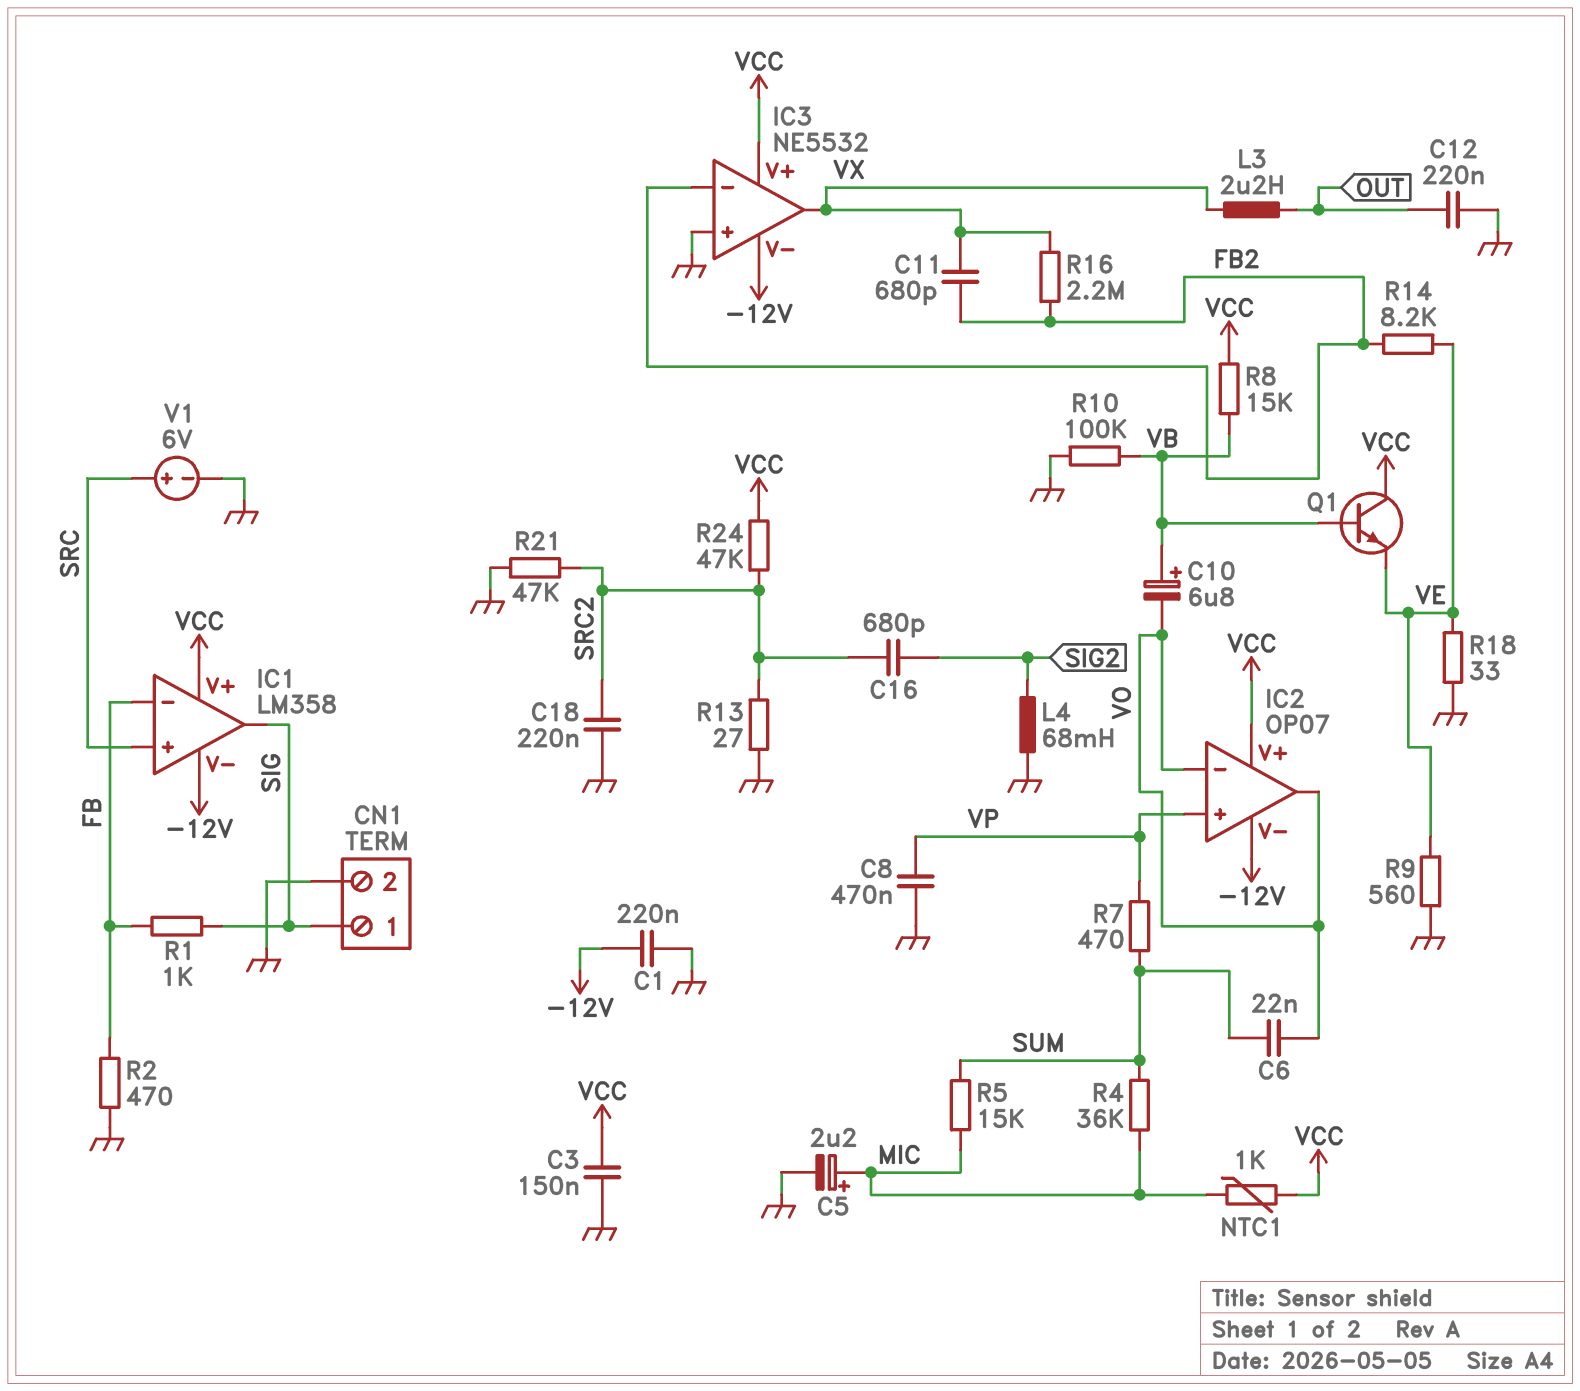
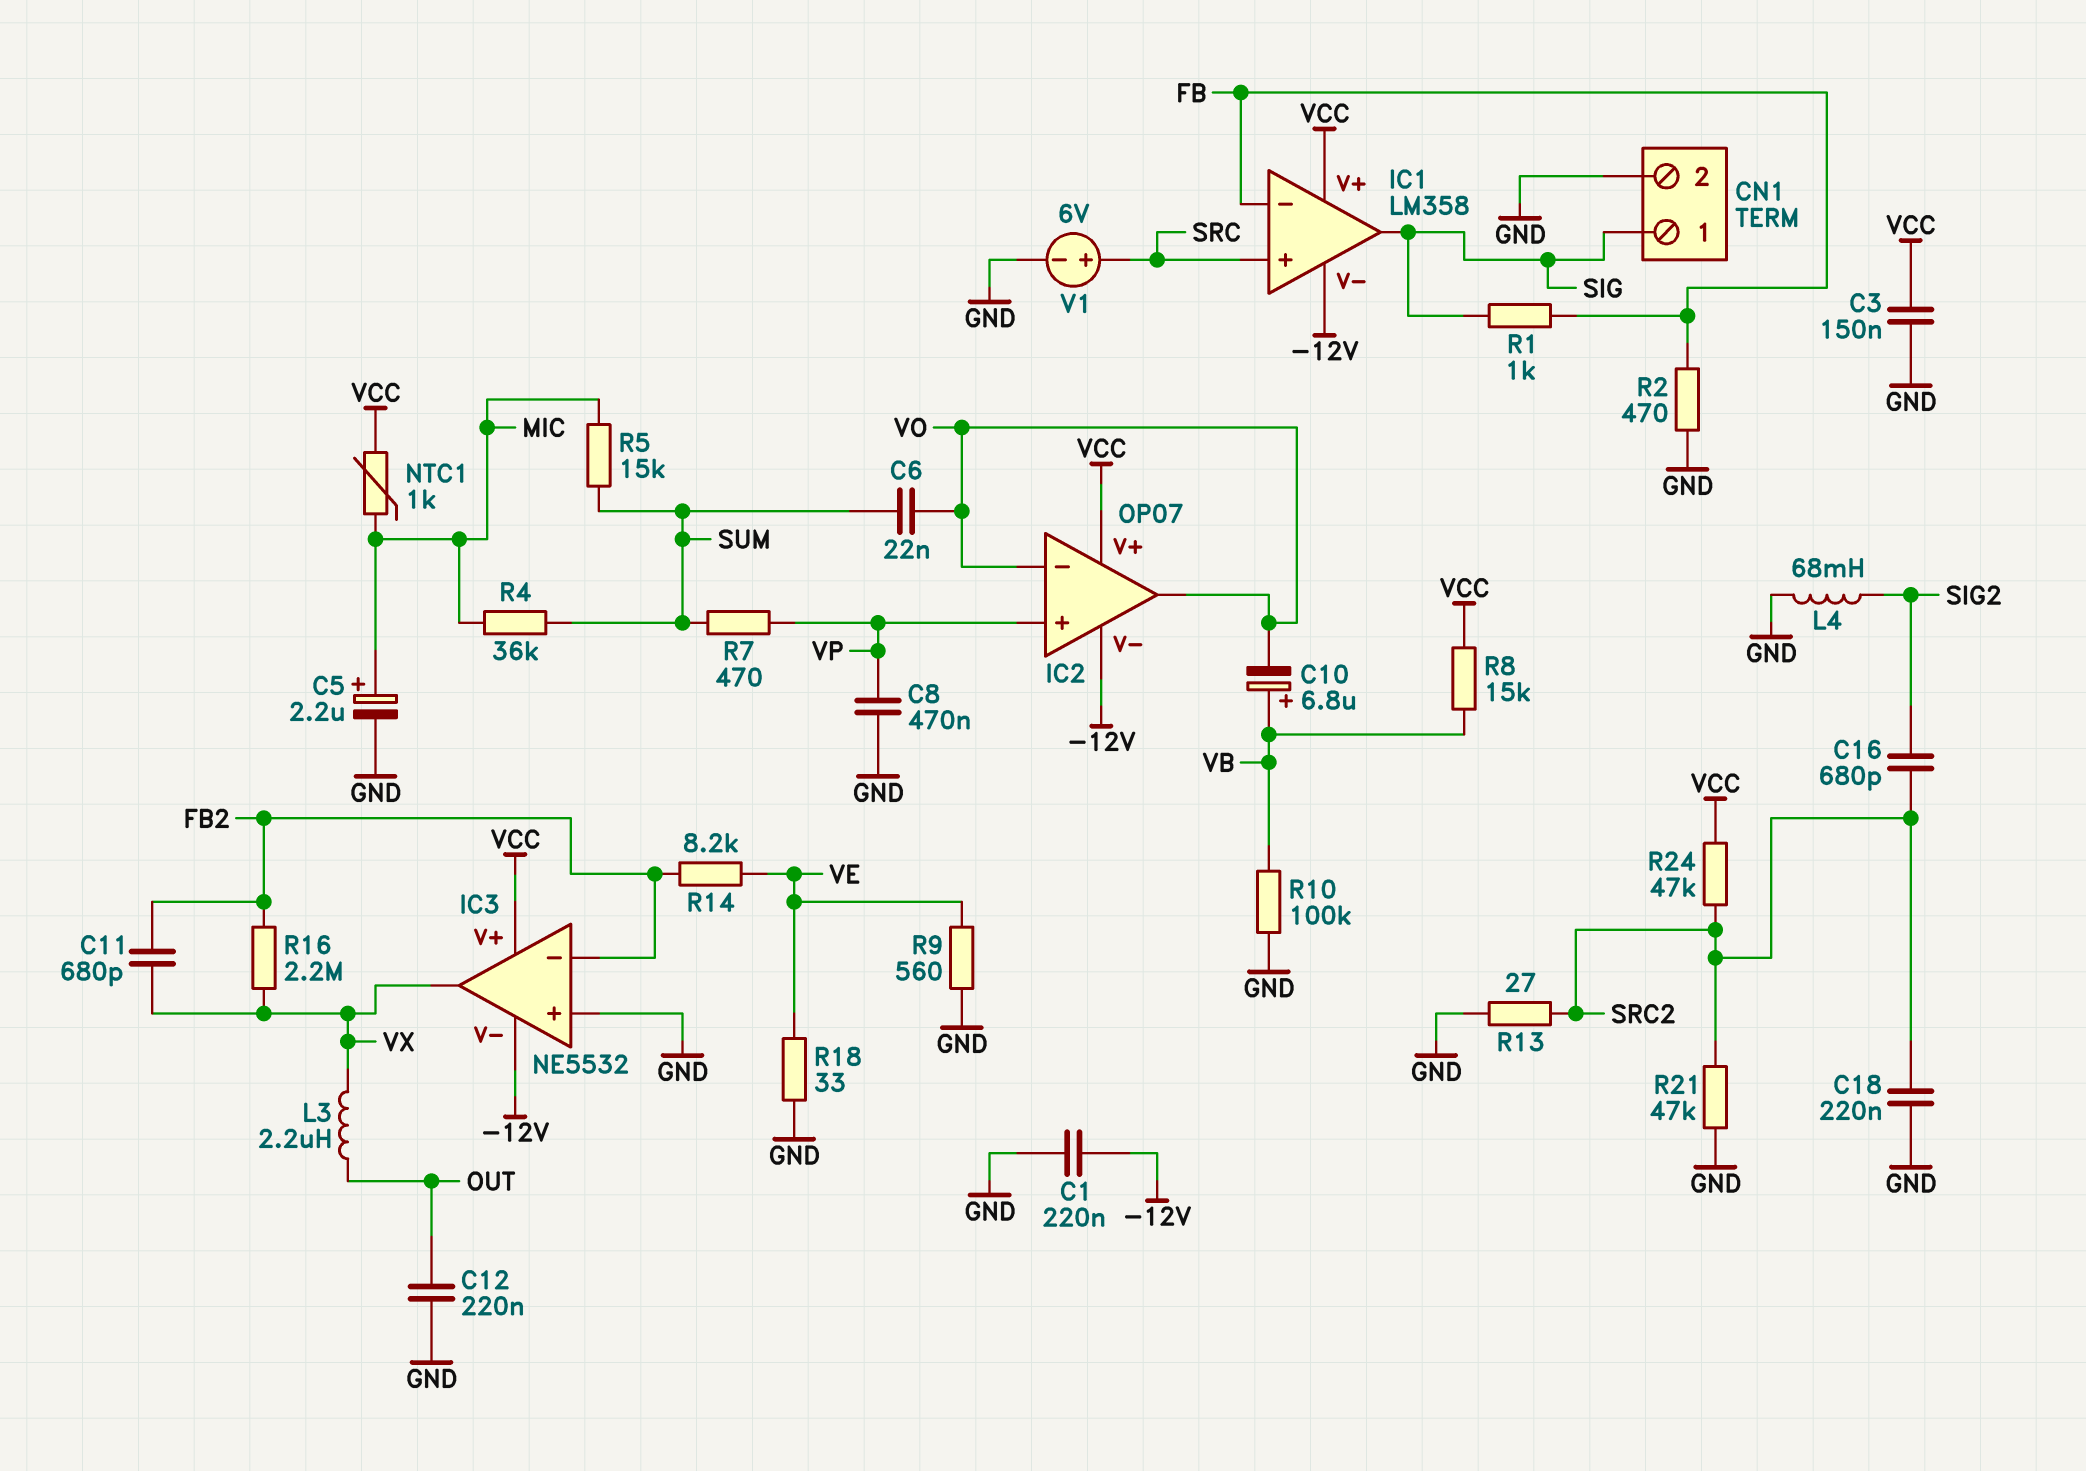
Q1: NPN (B VB, C VCC, E VE) -> none

